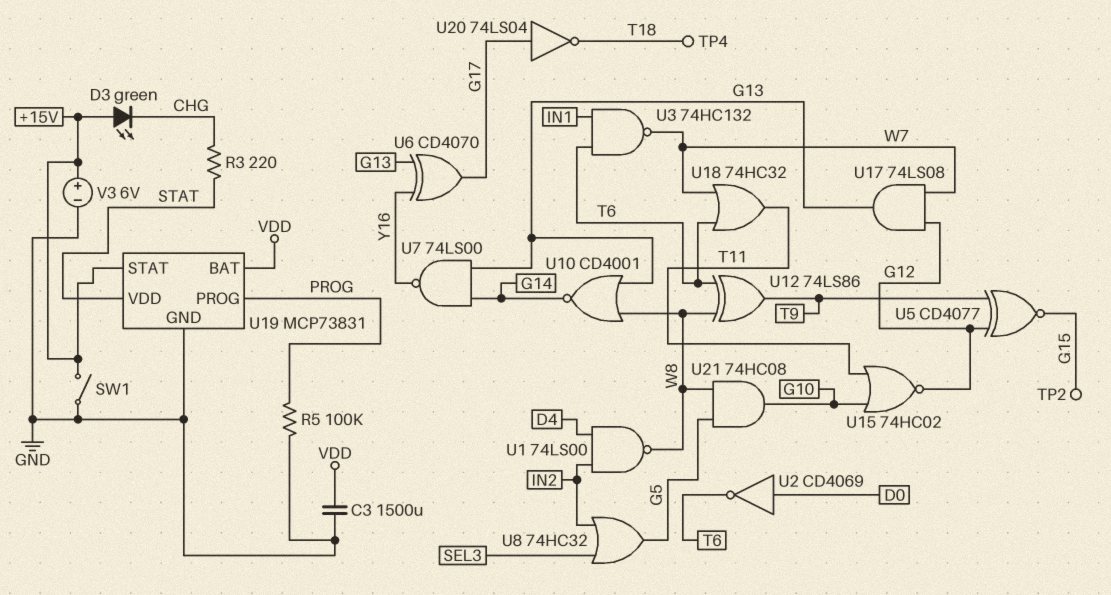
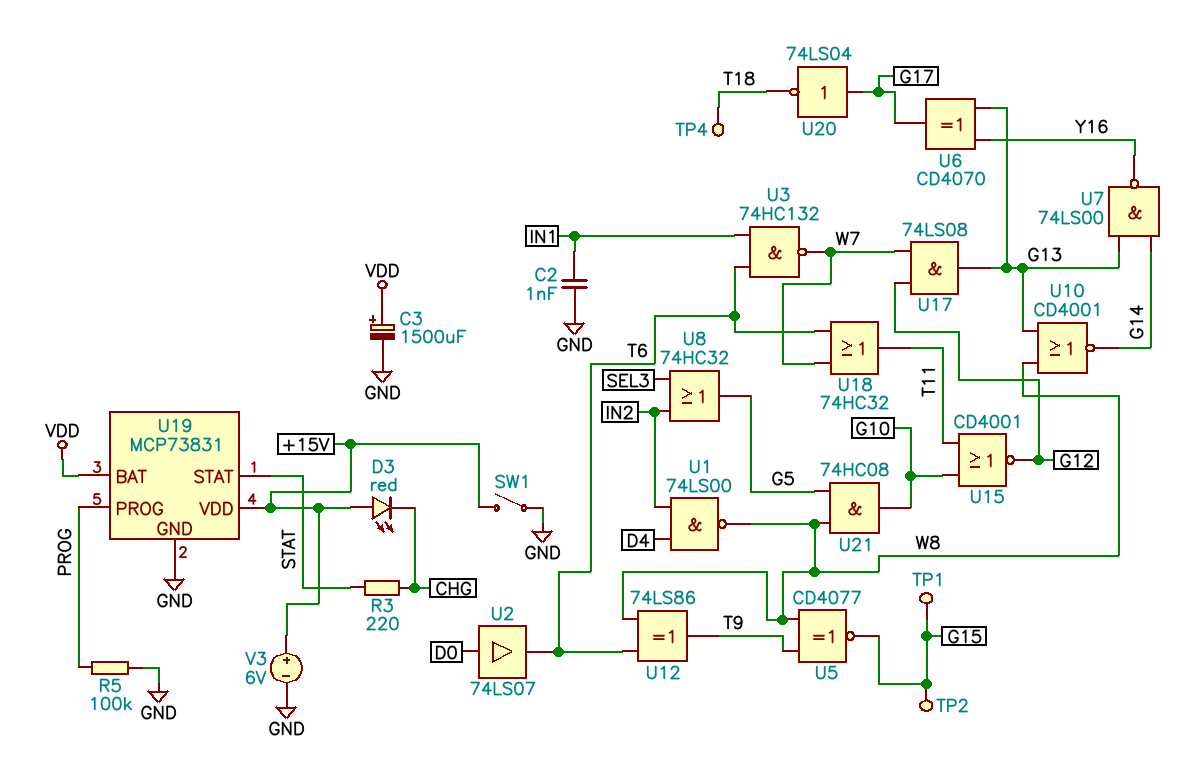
C2: none -> 1nF (GND, IN1)
C3: 1500uF (GND, VDD) -> 1500uF (plus VDD, minus GND)
D3: LED green (A +15V, K CHG) -> LED red (A +15V, K CHG)
TP1: none -> test point (G15)
U2: NOT CD4069 (in D0, out T6) -> buffer 74LS07 (in D0, out T6)
U5: XNOR CD4077 (in G12, in T9, out G15) -> XNOR CD4077 (in T9, in W8, out G15)
U15: NOR 74HC02 (in G10, in T11, out G12) -> NOR CD4001 (in G10, in T11, out G12)
U19 pin STAT: +15V -> STAT
U19 pin VDD: STAT -> +15V

